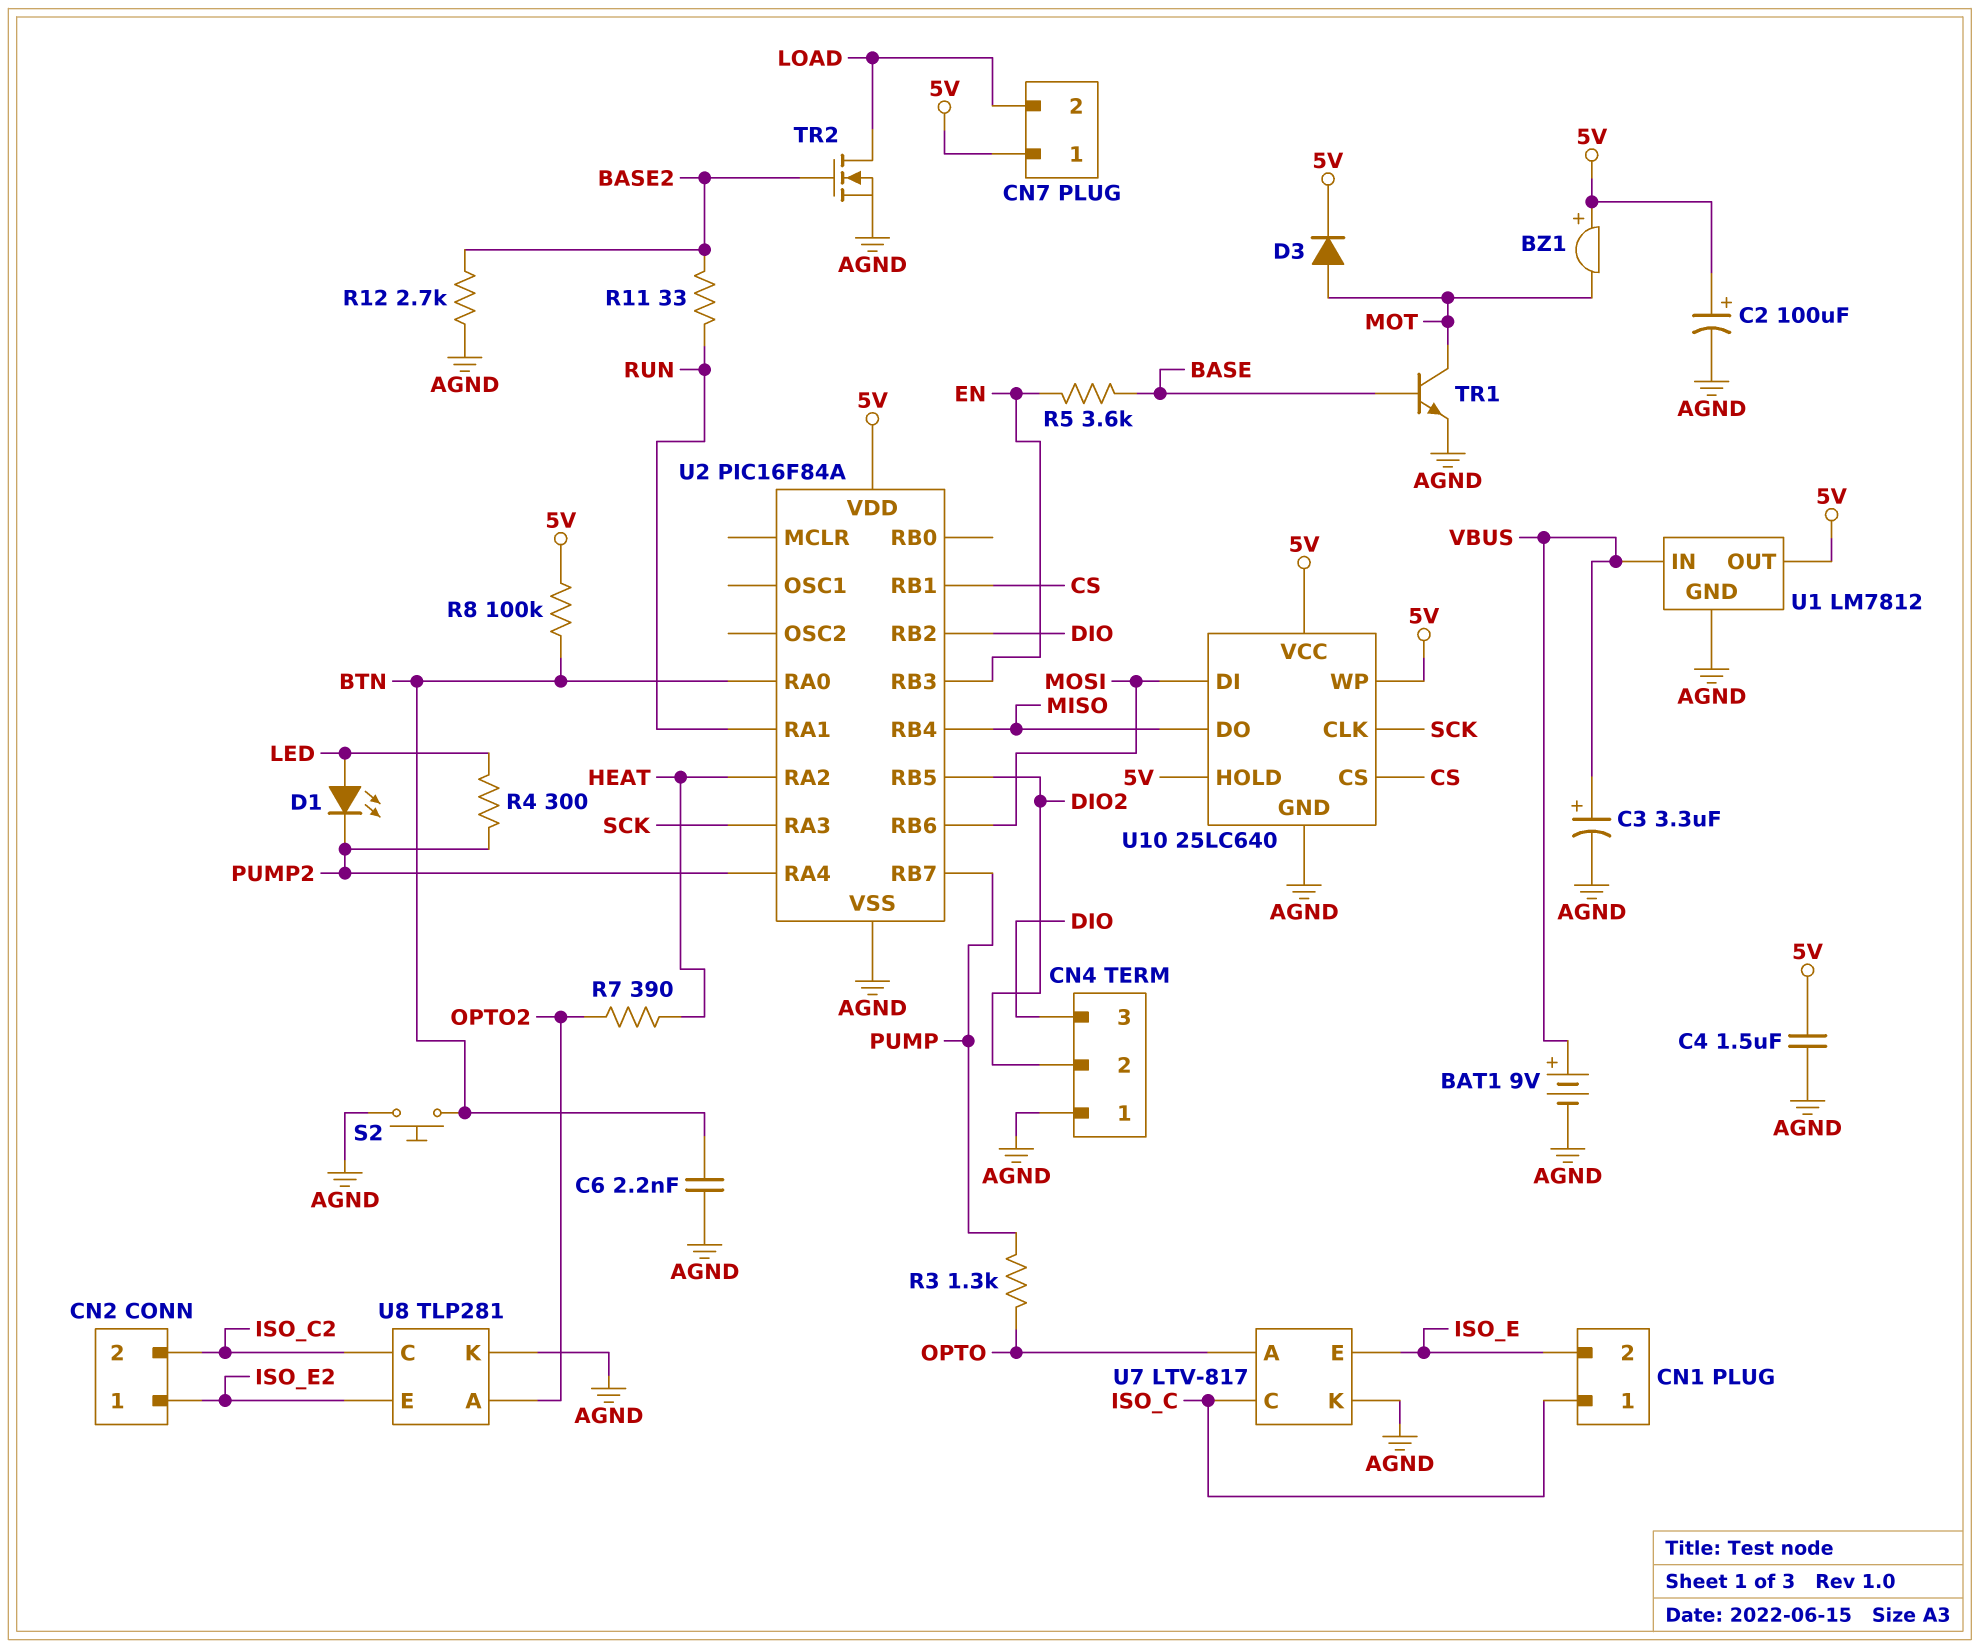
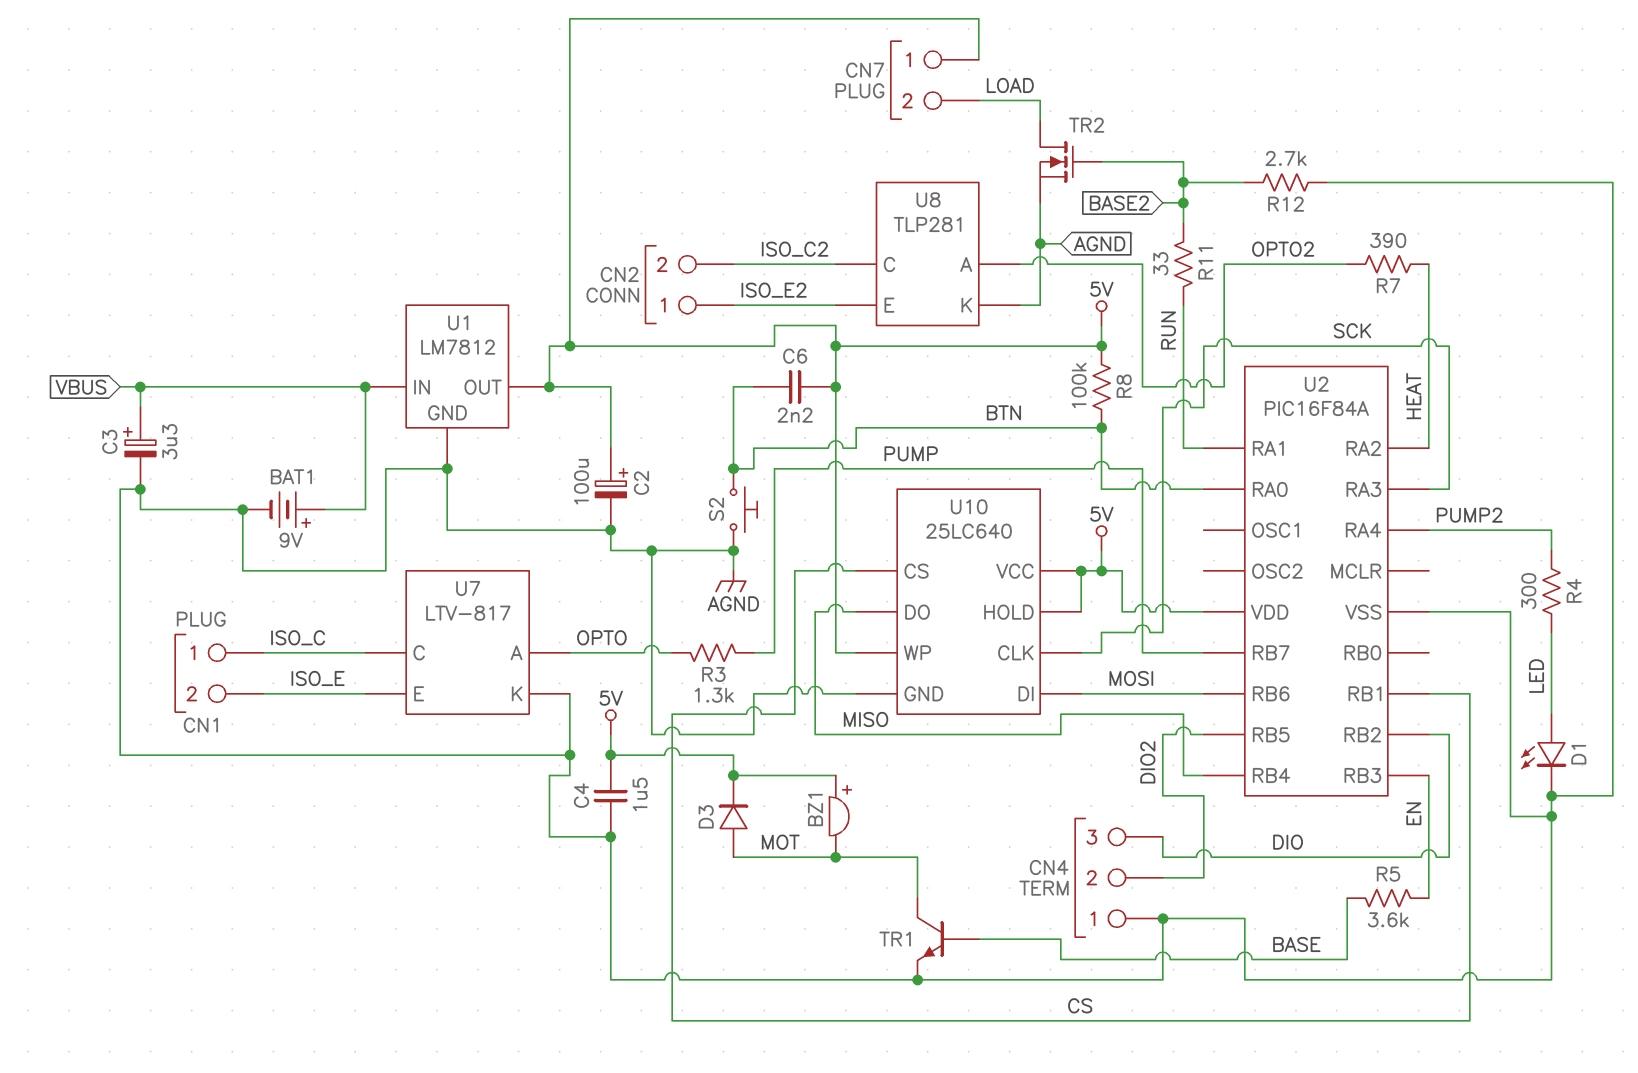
C6: 2.2nF (AGND, BTN) -> 2.2nF (5V, BTN)
D1: LED (A LED, K PUMP2) -> LED (A LED, K AGND)

